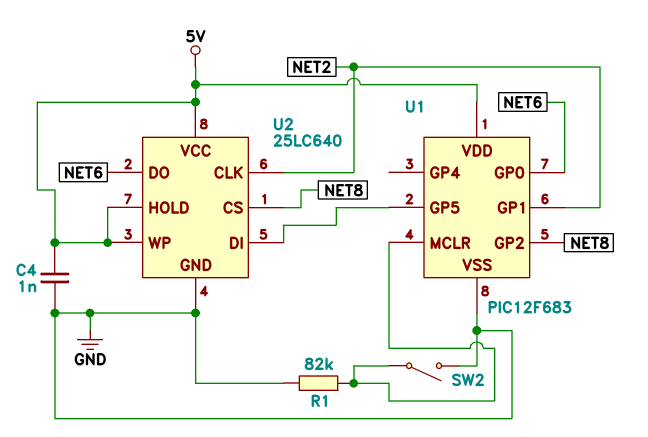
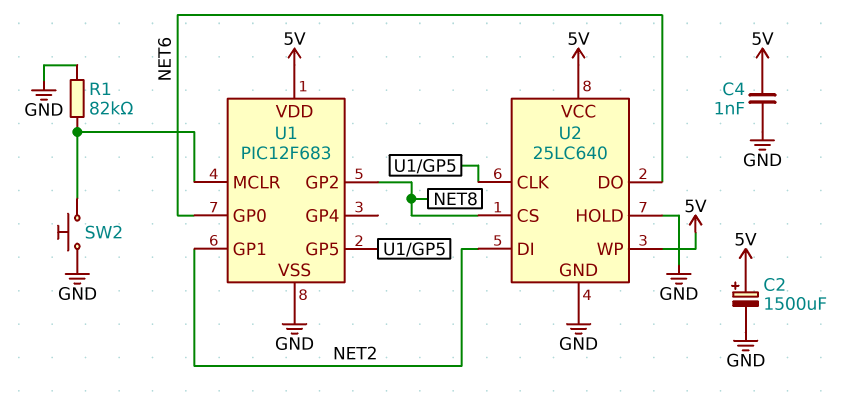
C2: none -> 1500uF (plus 5V, minus GND)
SW2: switch (GND, U1/MCLR) -> button (GND, U1/MCLR)
U2 pin CLK: NET2 -> U1/GP5
U2 pin DI: U1/GP5 -> NET2
U2 pin HOLD: 5V -> GND

